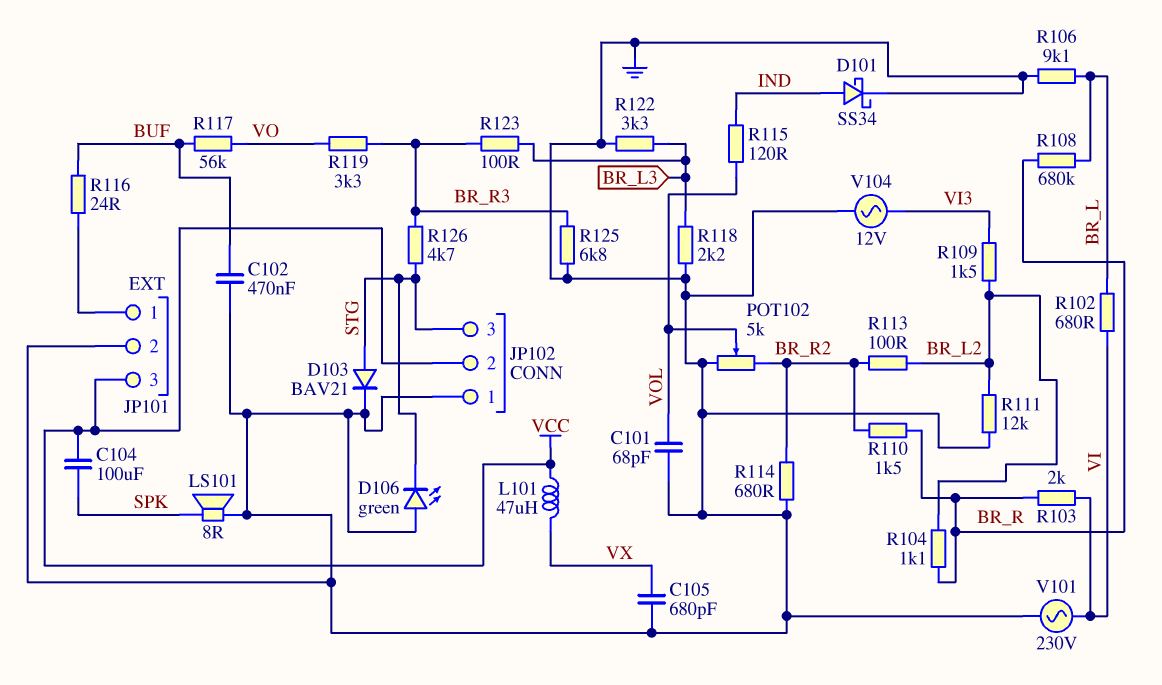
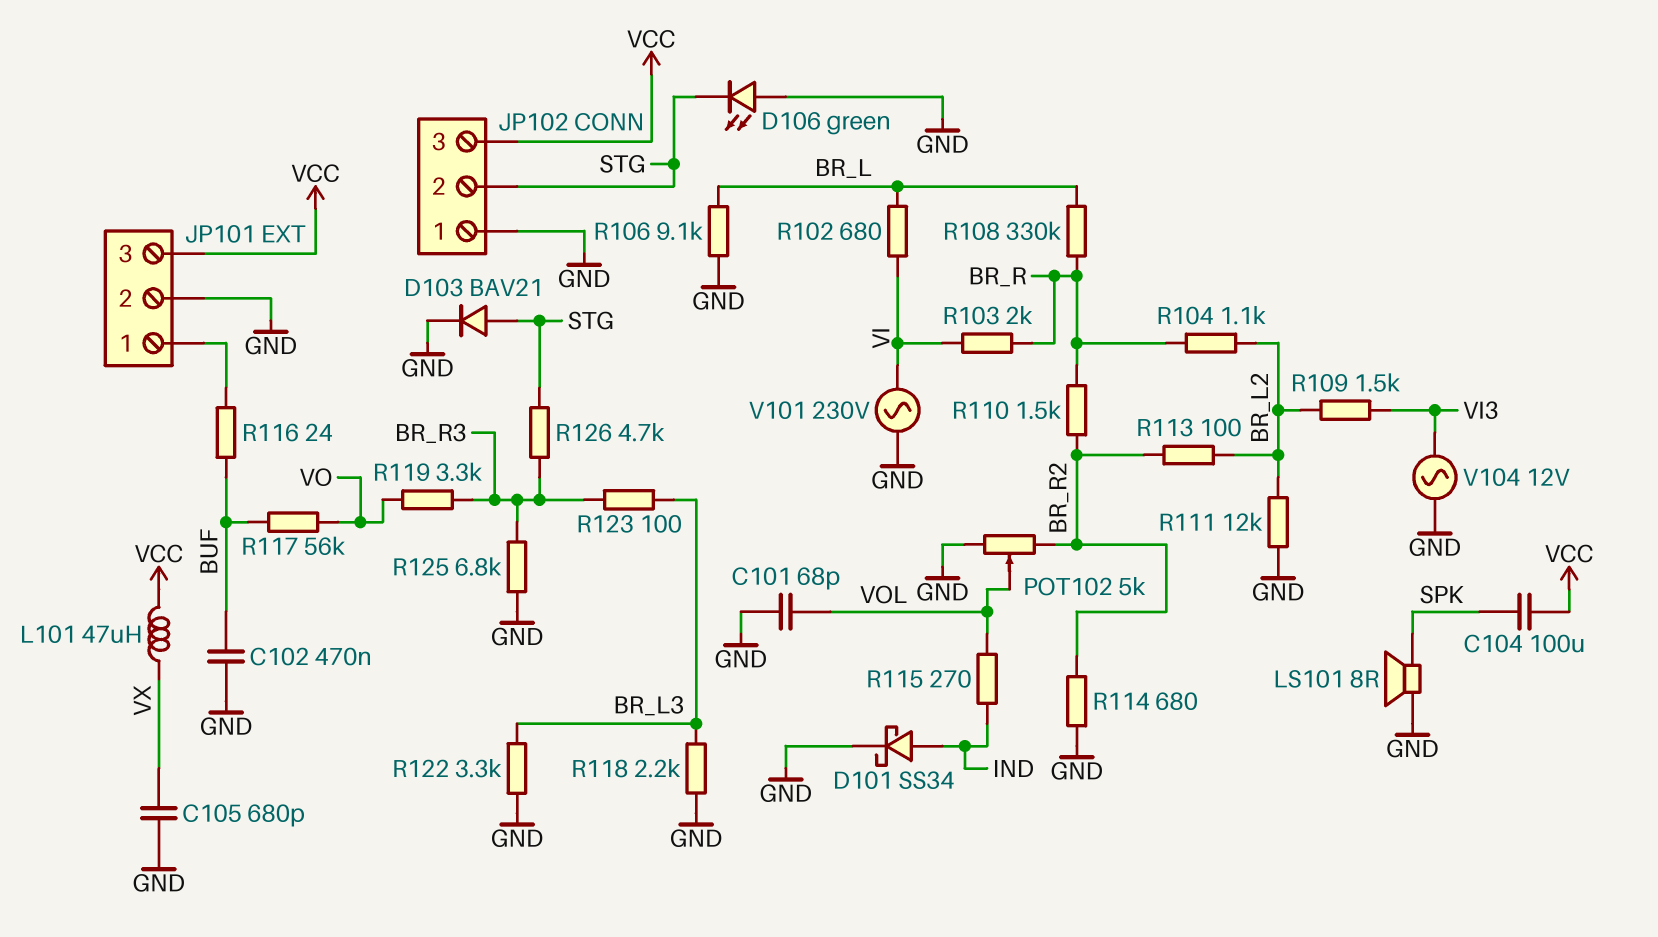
JP102 pin 2: VCC -> STG
JP102 pin 3: STG -> VCC
R108: 680k (BR_L, BR_R) -> 330k (BR_L, BR_R)
R115: 120 (IND, VOL) -> 270 (IND, VOL)

